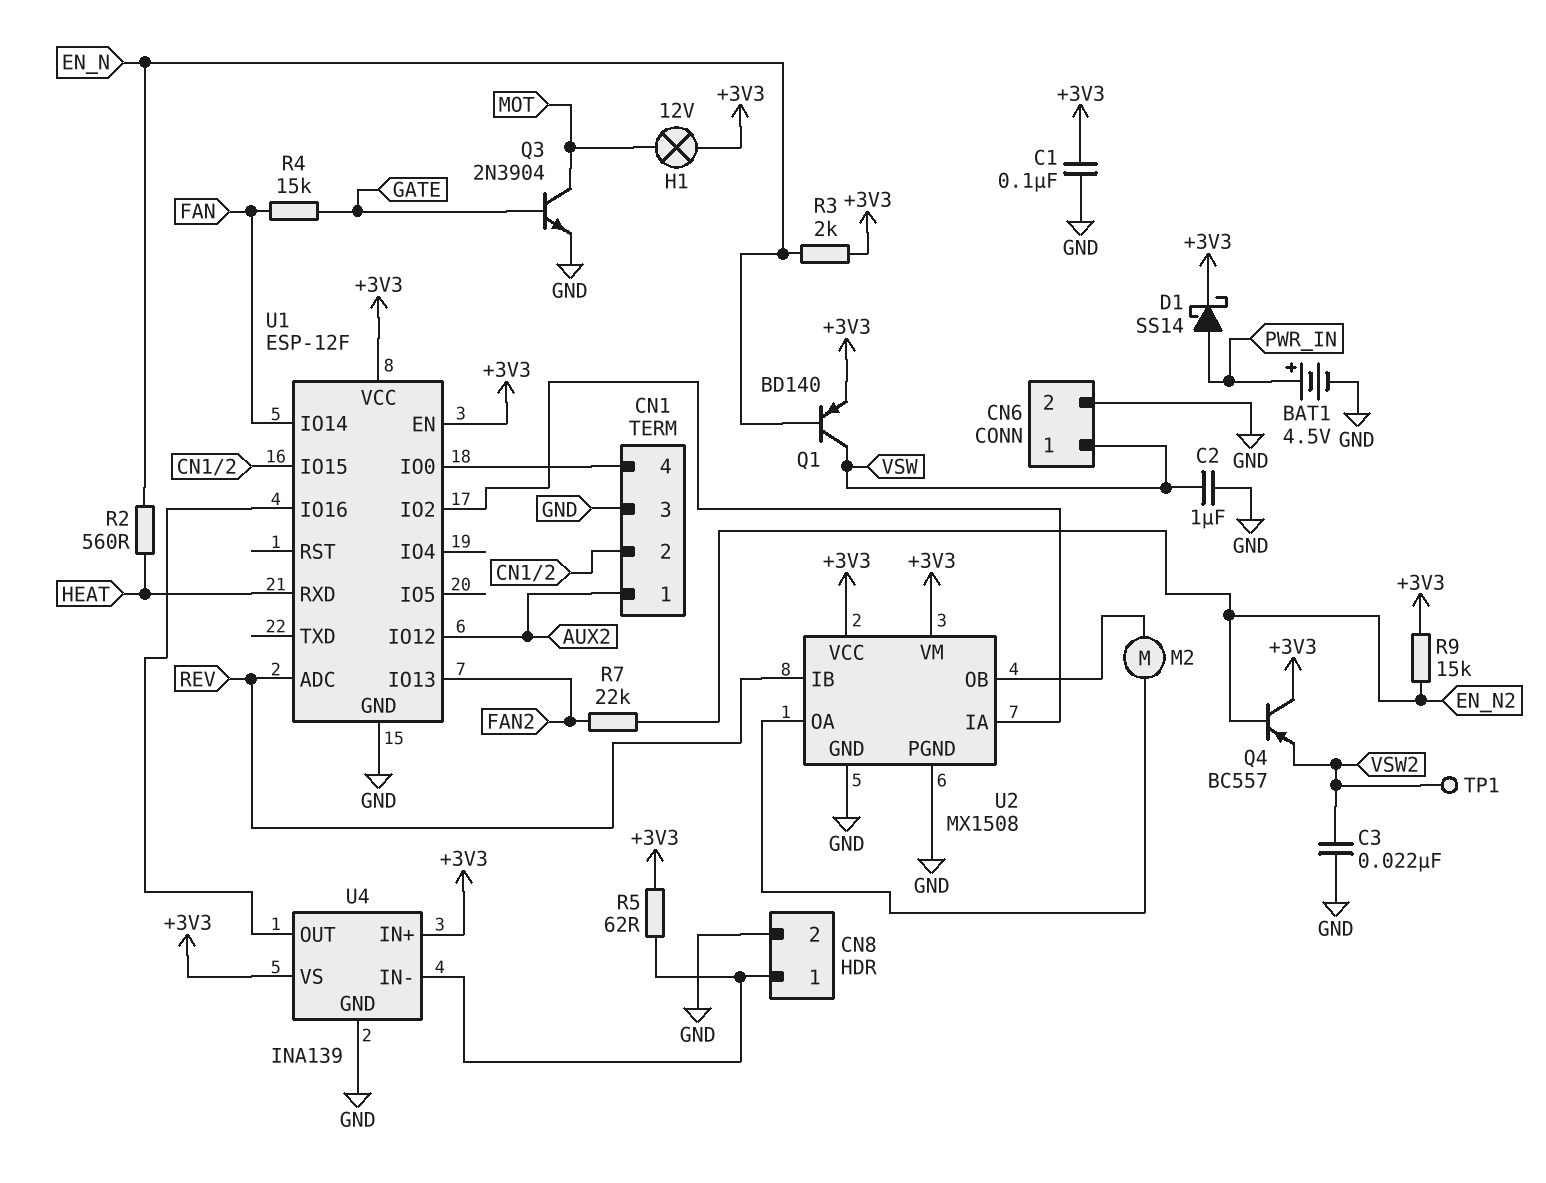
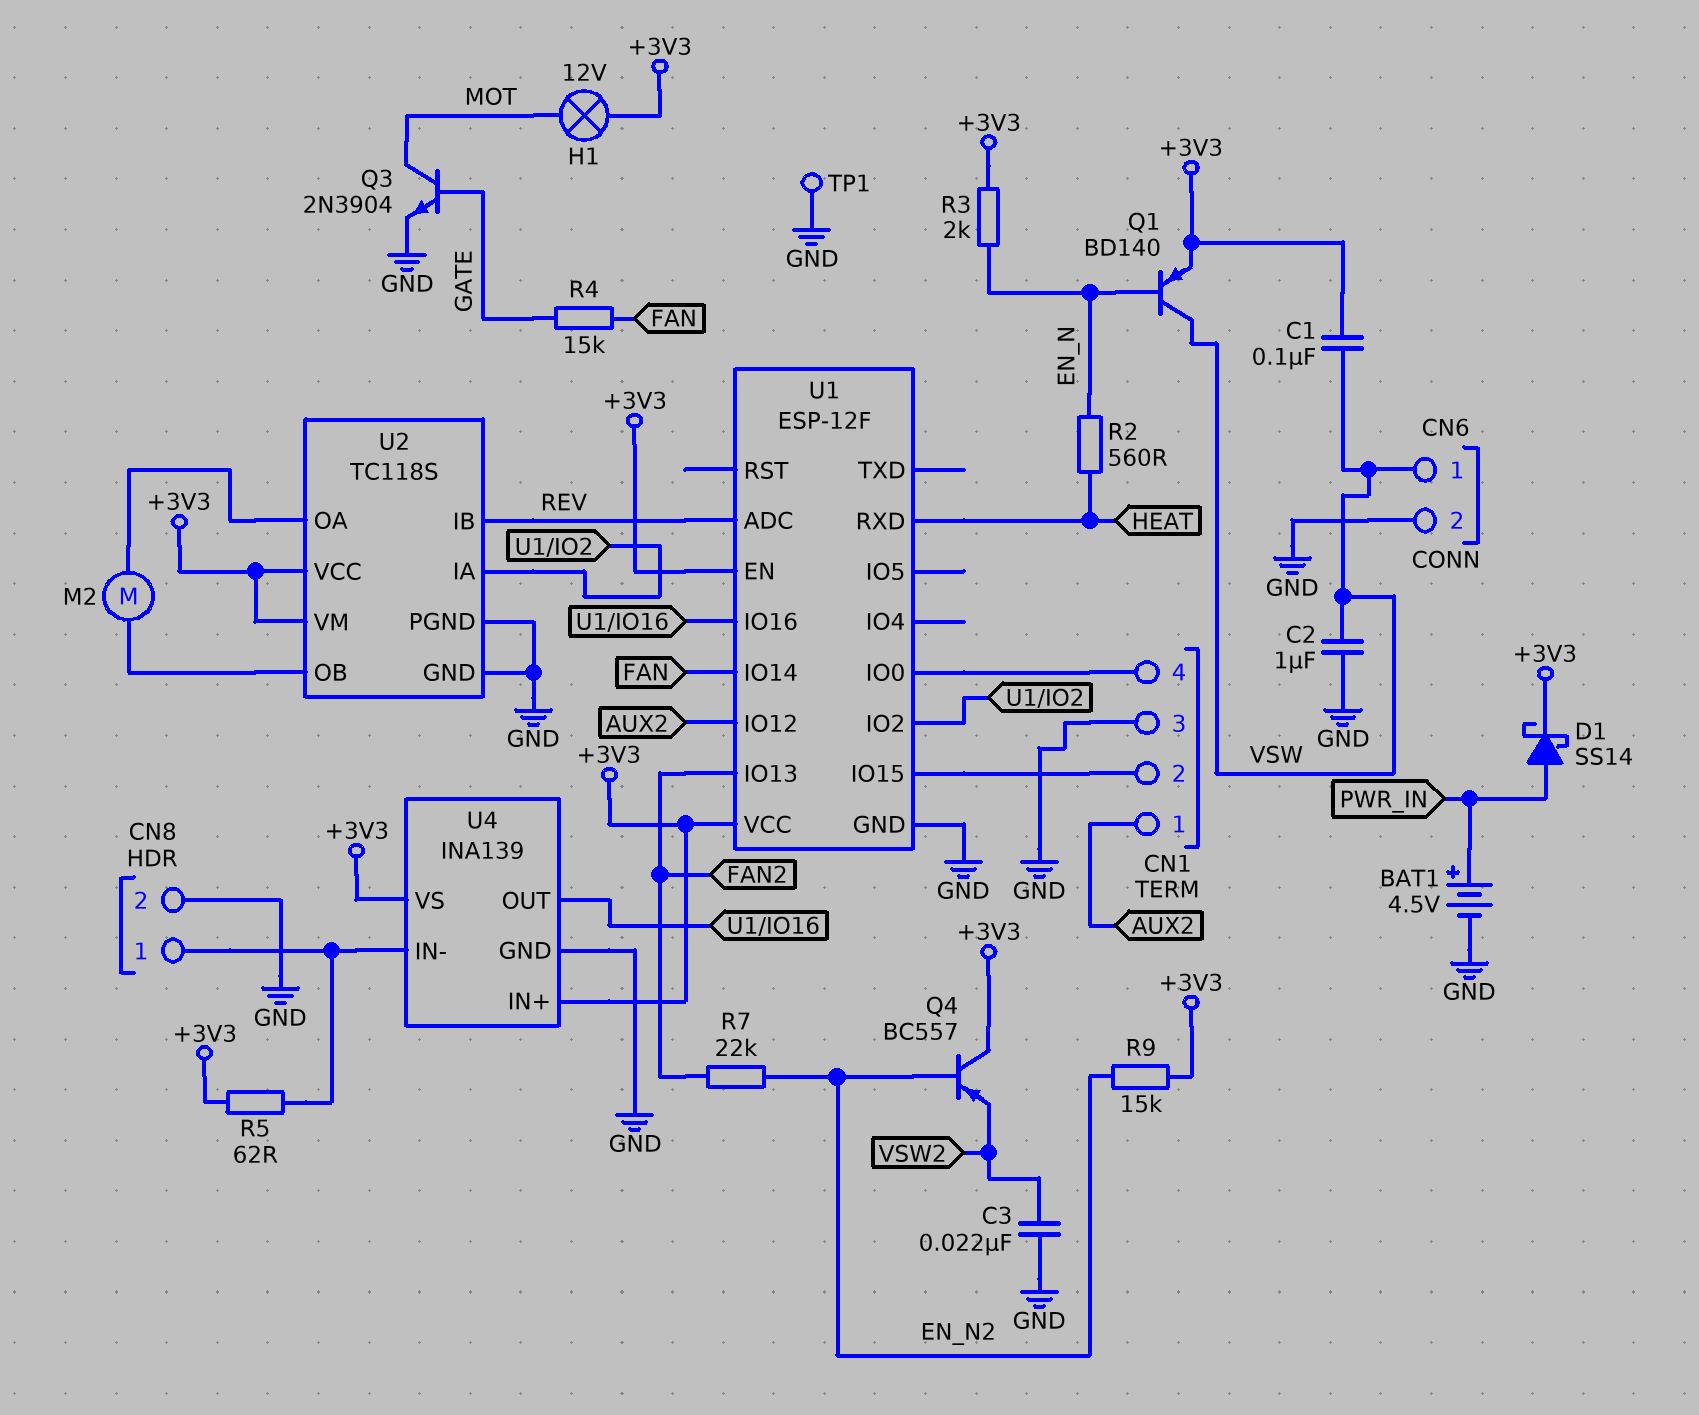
C1: 100nF (+3V3, GND) -> 100nF (+3V3, VSW)
TP1: test point (VSW2) -> test point (GND)
U2: MX1508 -> TC118S

